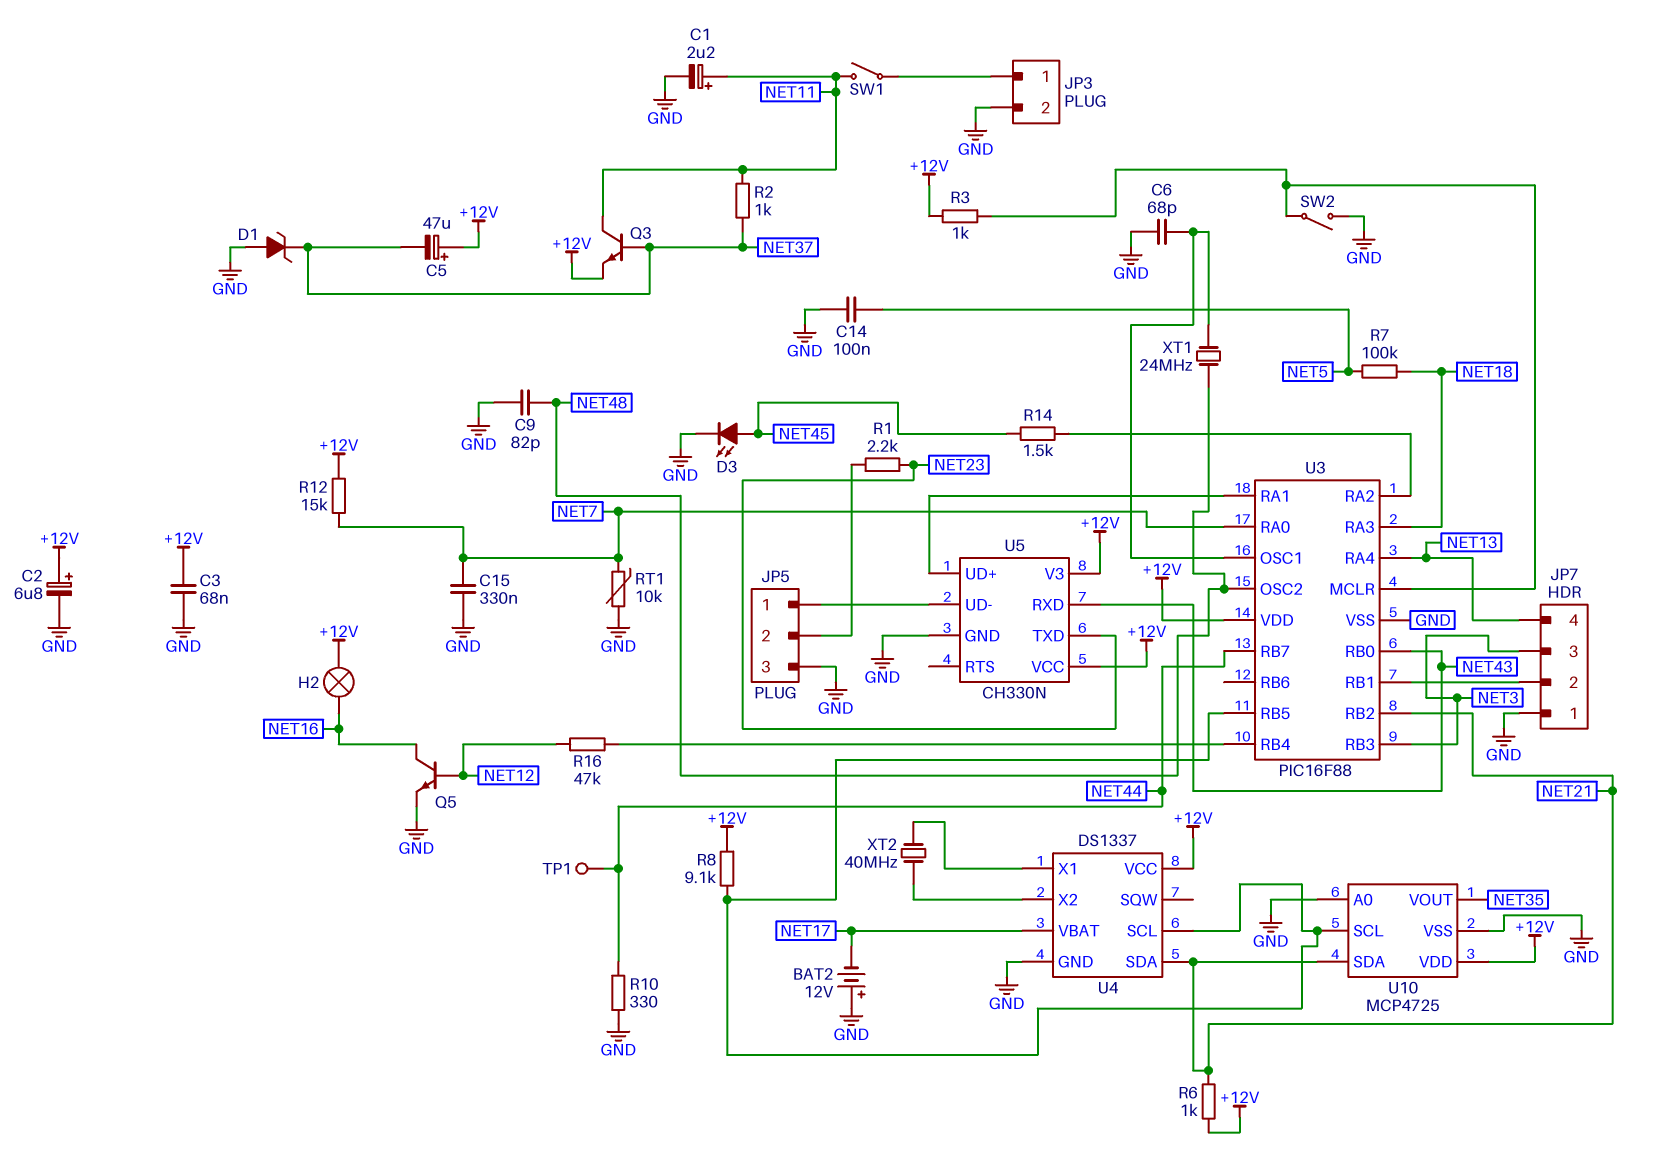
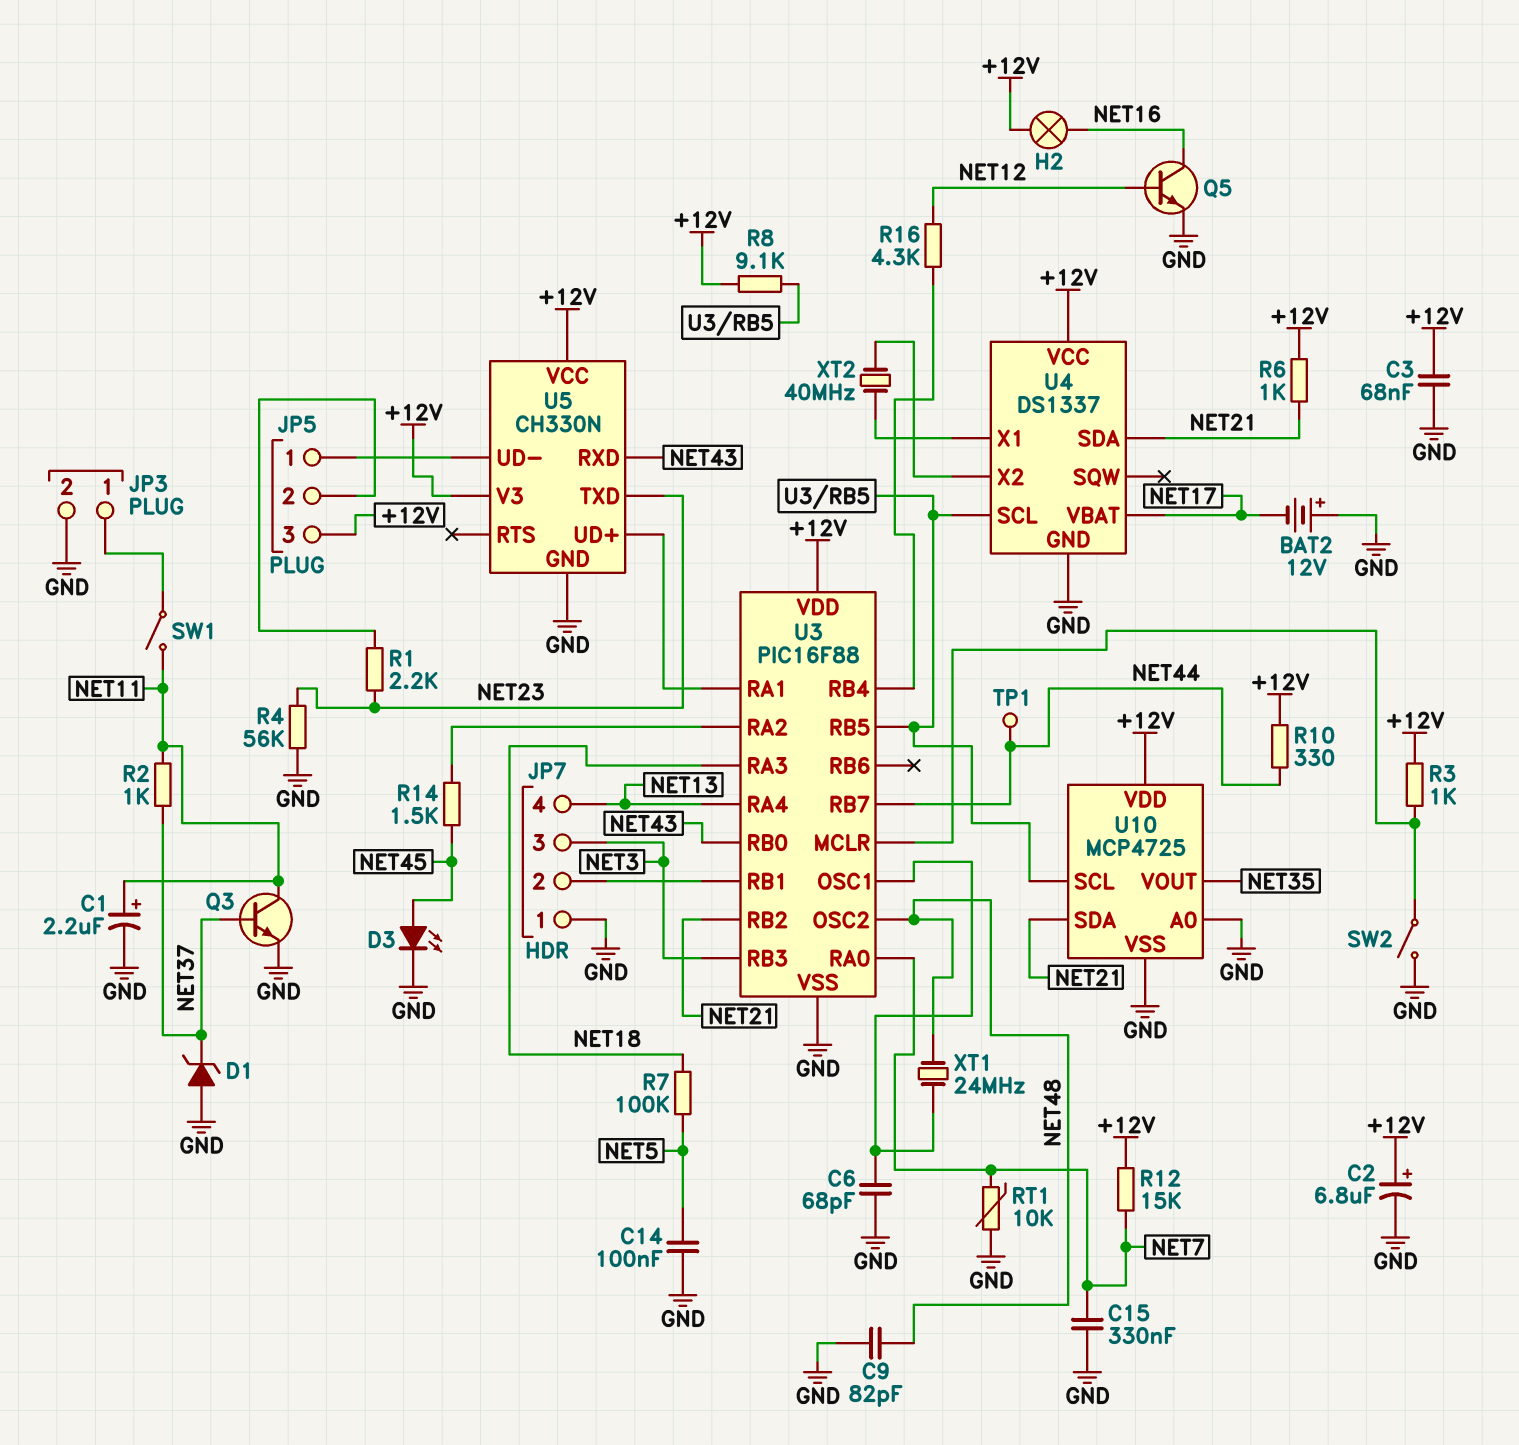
C5: 47uF (plus +12V, minus NET37) -> none
JP5 pin 3: GND -> +12V
Q3: NPN (B NET37, C NET11, E +12V) -> NPN (B NET37, C NET11, E GND)
R4: none -> 56k (GND, NET23)
R10: 330 (GND, NET44) -> 330 (+12V, NET44)
R16: 47k (NET12, U3/RB4) -> 4.3k (NET12, U3/RB4)

